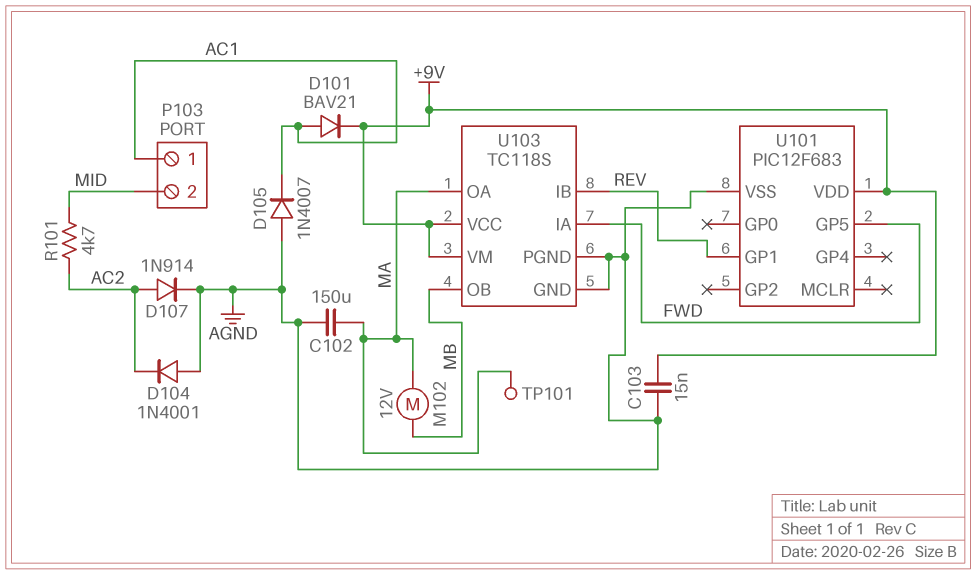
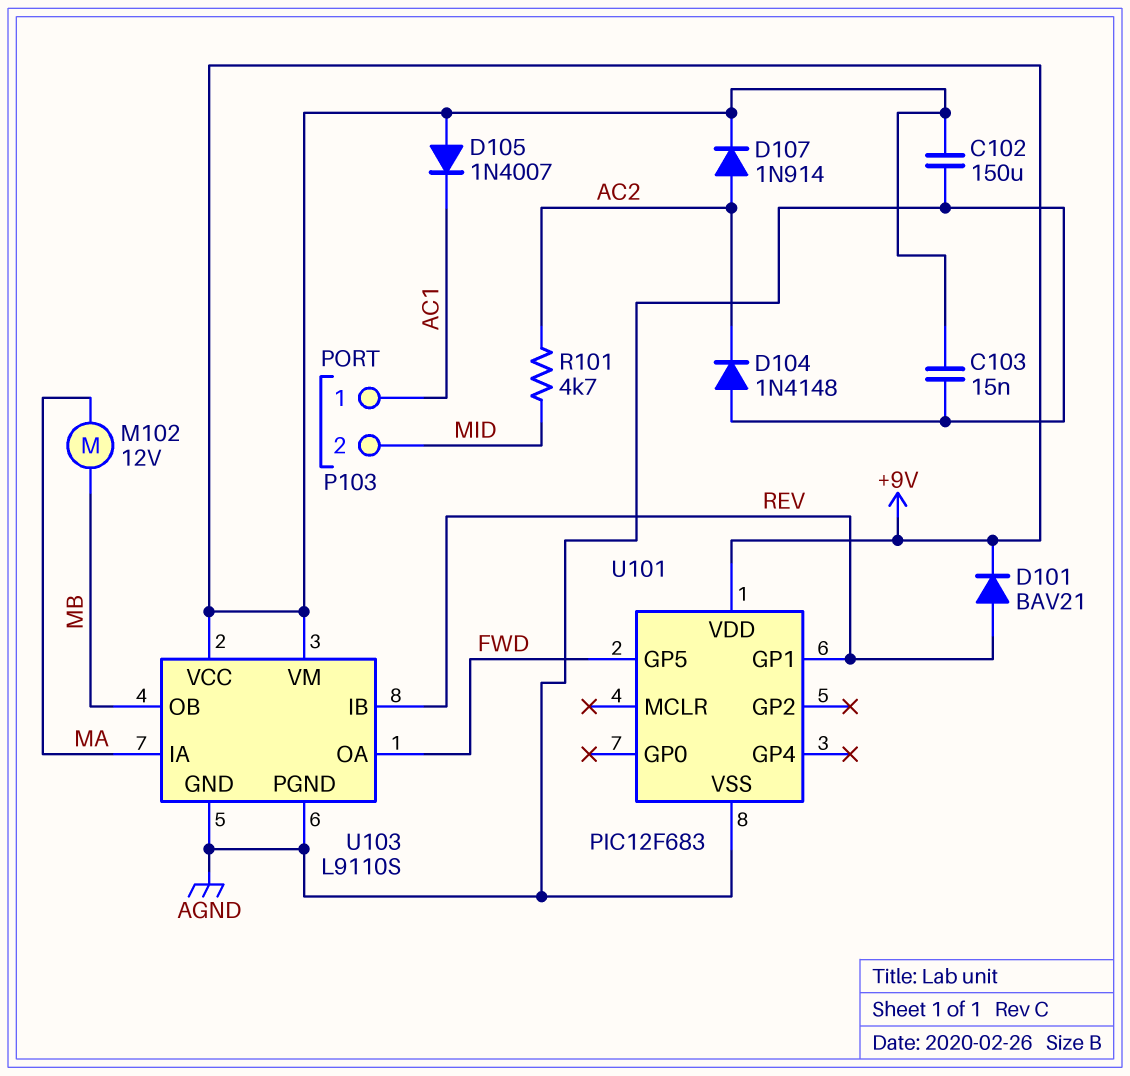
C102: 150uF (AGND, MA) -> 150uF (+9V, AGND)
D101: diode BAV21 (A AC1, K +9V) -> diode BAV21 (A REV, K +9V)
D104: diode 1N4001 (A AGND, K AC2) -> diode 1N4148 (A AGND, K AC2)
D105: diode 1N4007 (A AGND, K AC1) -> diode 1N4007 (A +9V, K AC1)
D107: diode 1N914 (A AC2, K AGND) -> diode 1N914 (A AC2, K +9V)
TP101: test point (MA) -> none
U103: TC118S -> L9110S
U103 pin IA: FWD -> MA
U103 pin OA: MA -> FWD

